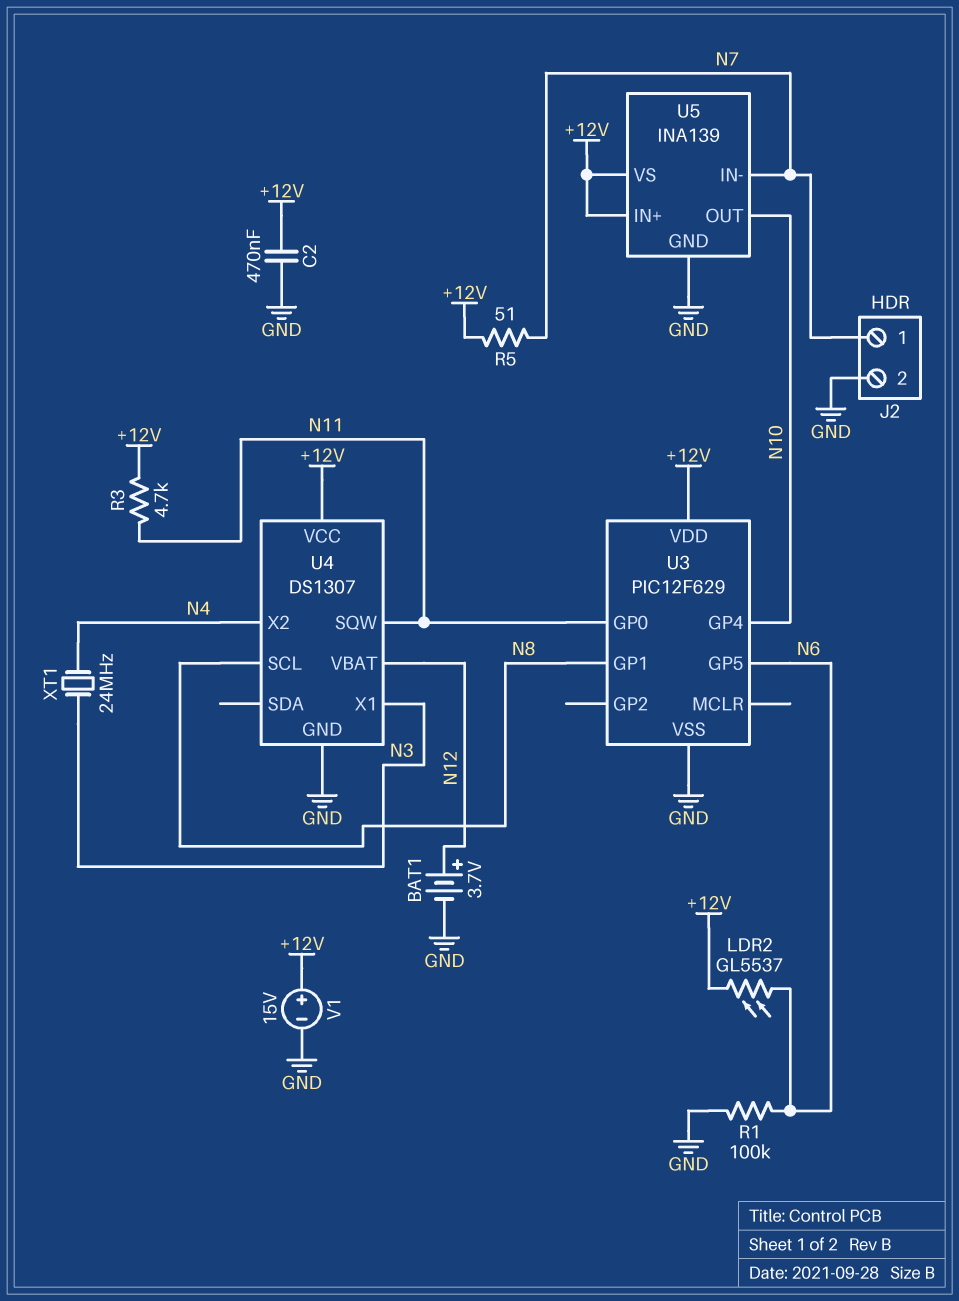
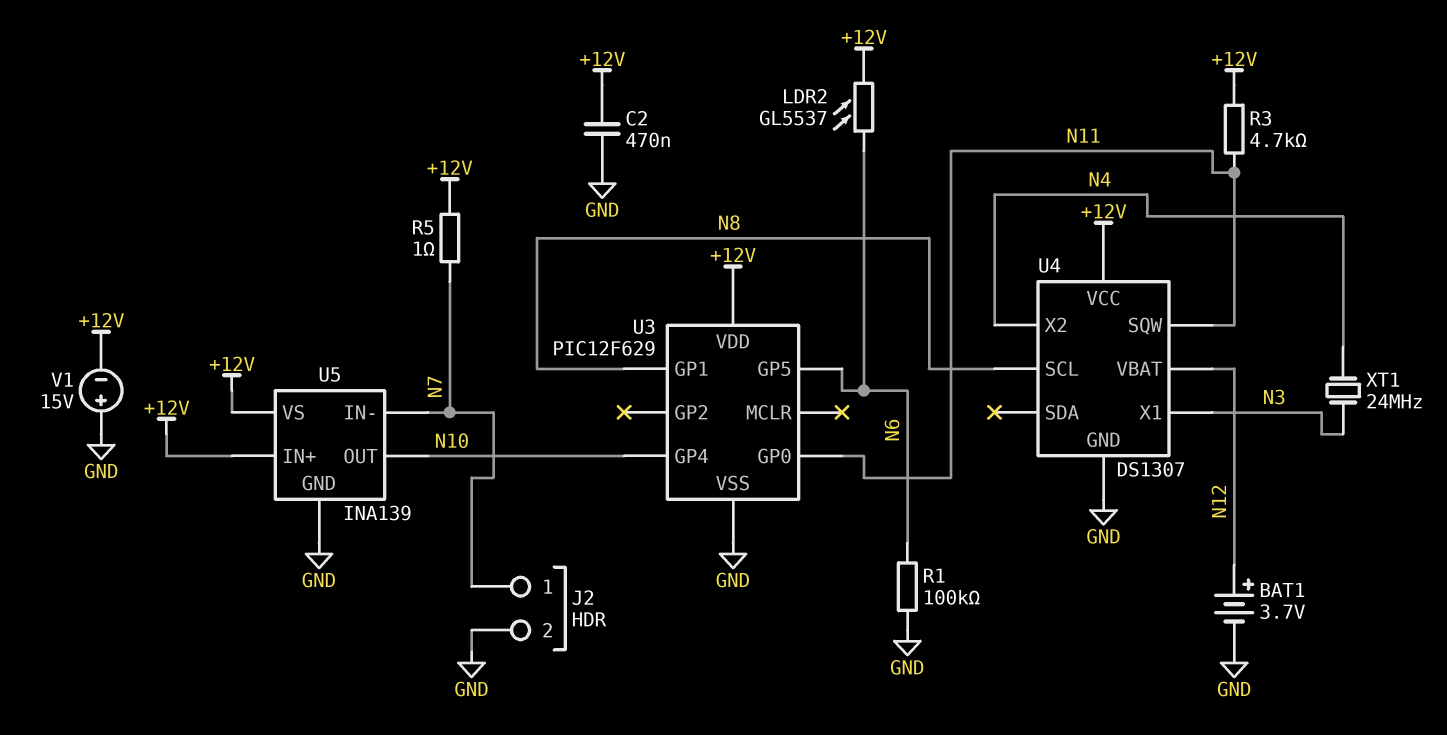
R5: 51 (+12V, N7) -> 1 (+12V, N7)
V1: 15V (plus +12V, minus GND) -> 15V (plus GND, minus +12V)

